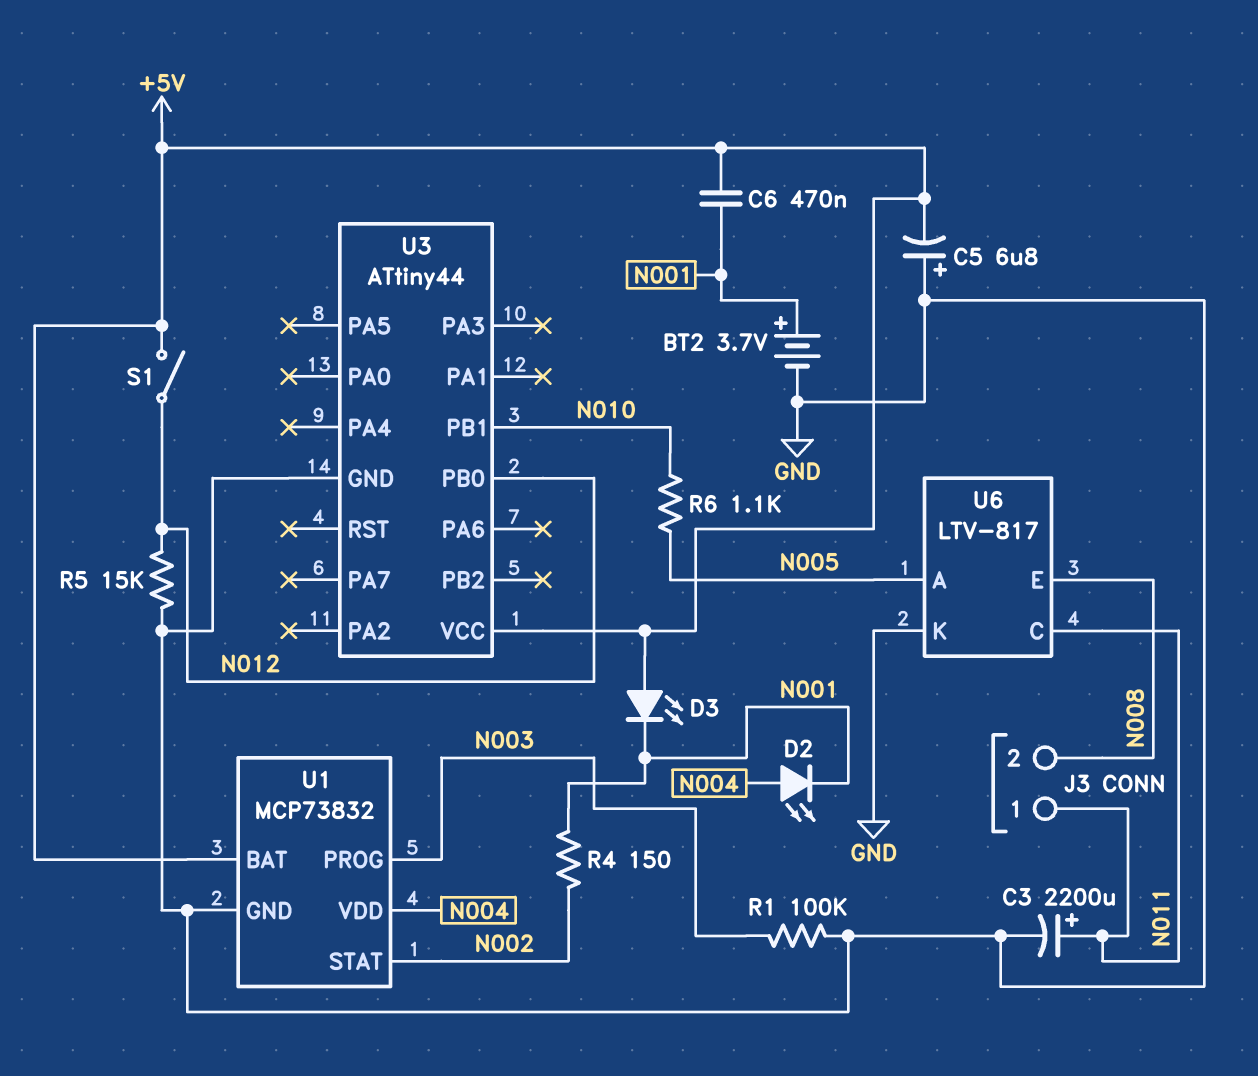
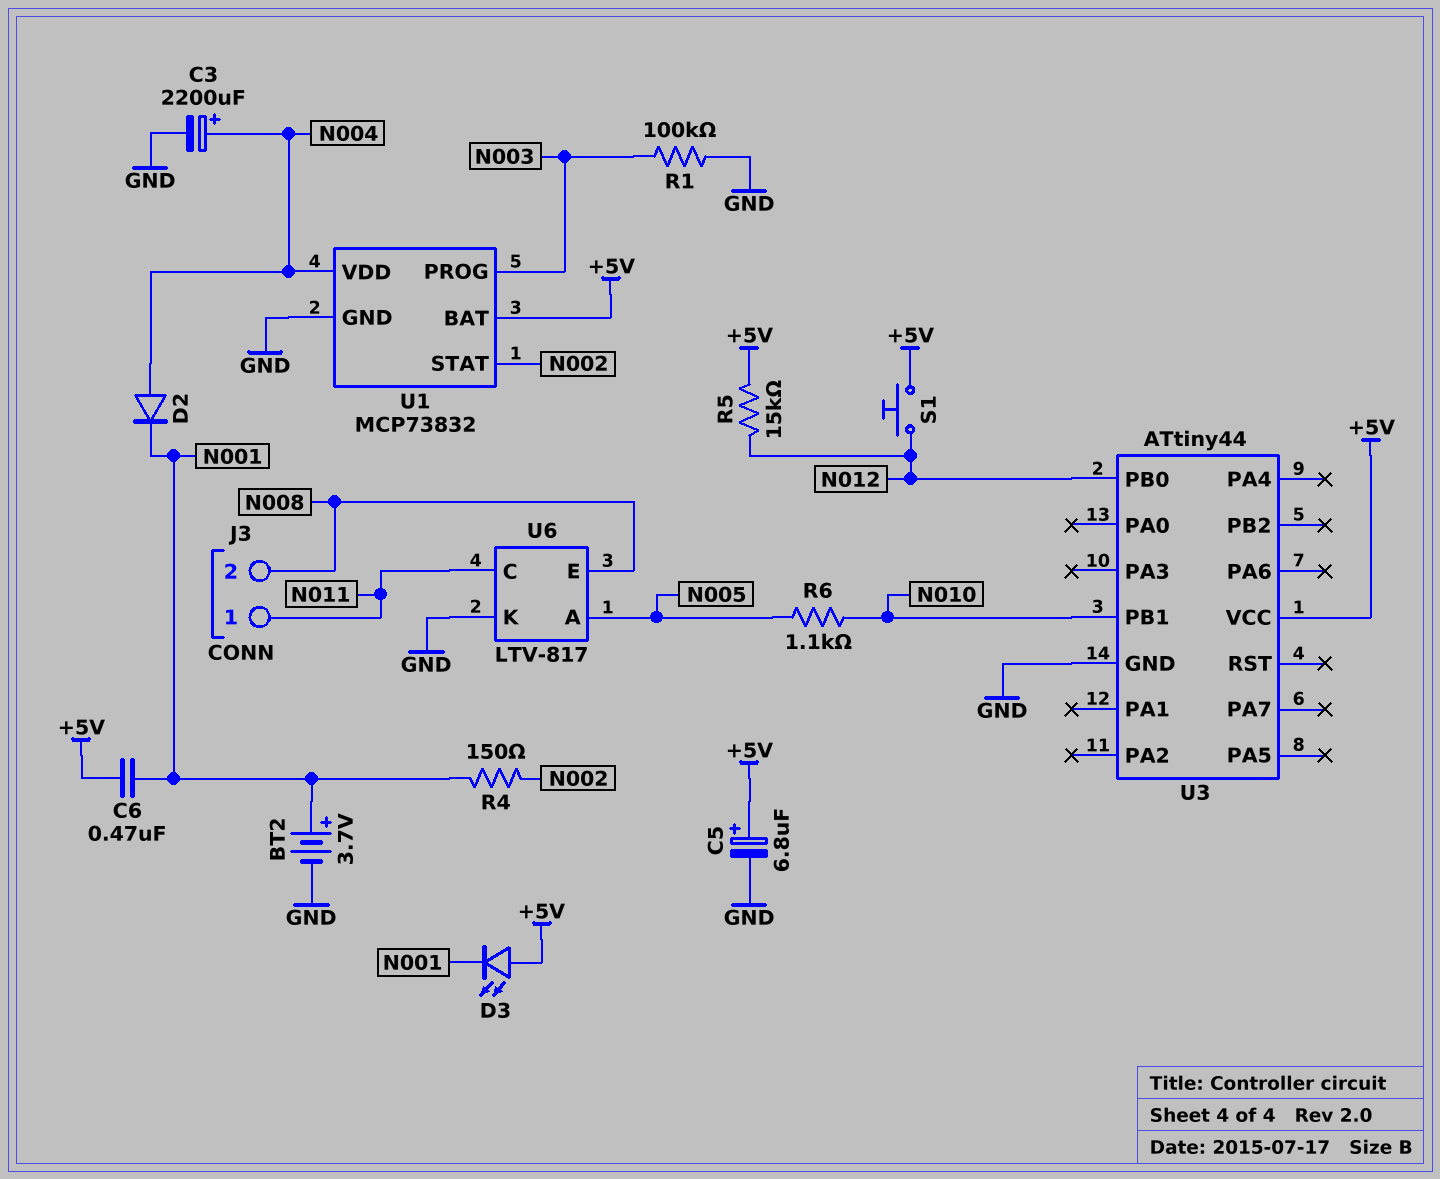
C3: 2200uF (plus N011, minus GND) -> 2200uF (plus N004, minus GND)
C5: 6.8uF (plus GND, minus +5V) -> 6.8uF (plus +5V, minus GND)
D2: LED (A N004, K N001) -> diode (A N004, K N001)
R5: 15k (GND, N012) -> 15k (+5V, N012)
S1: switch (+5V, N012) -> button (+5V, N012)

